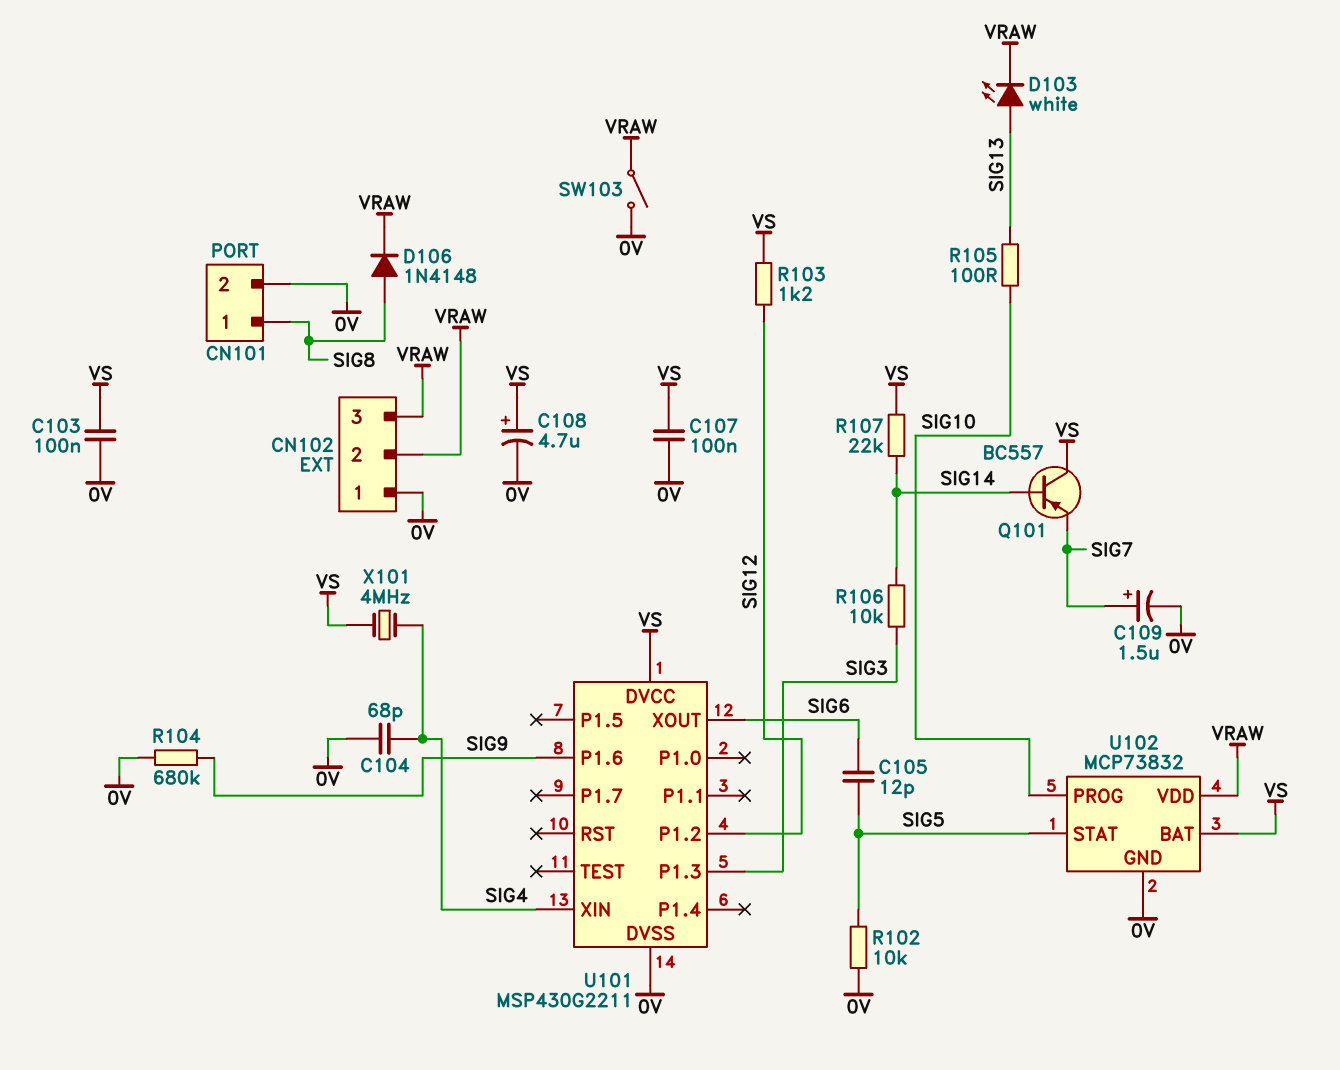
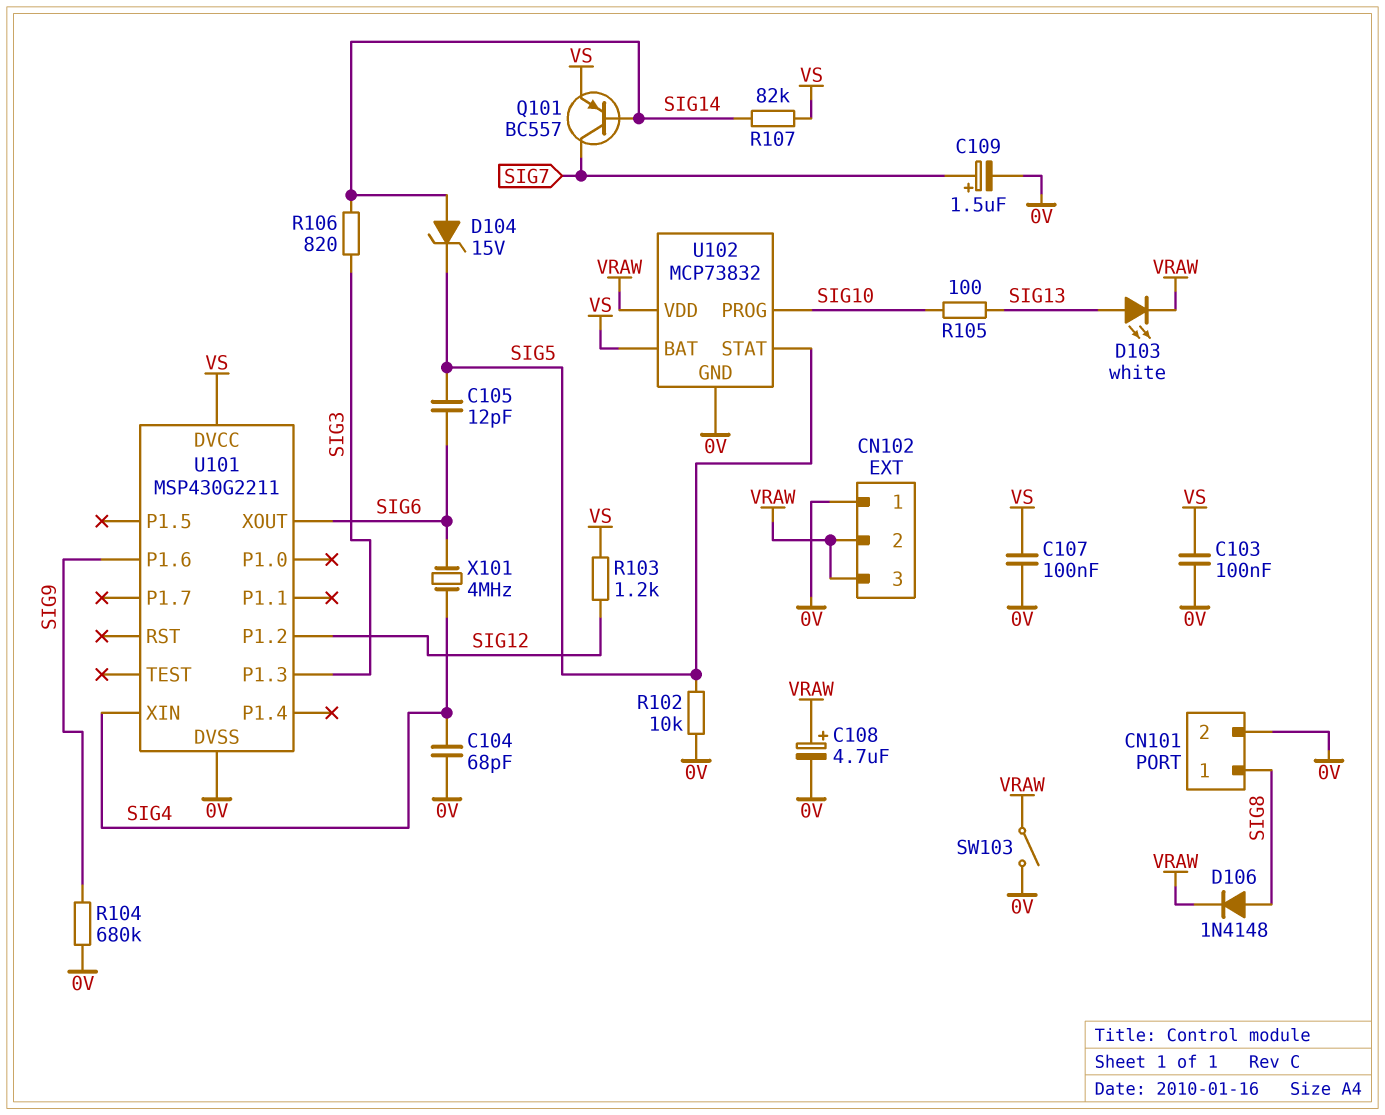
C108: 4.7uF (plus VS, minus 0V) -> 4.7uF (plus VRAW, minus 0V)
D104: none -> zener 15V (A SIG14, K SIG5)
Q101: PNP BC557 (B SIG14, C VS, E SIG7) -> PNP BC557 (B SIG14, C SIG7, E VS)
R106: 10k (SIG3, SIG14) -> 820 (SIG3, SIG14)
R107: 22k (SIG14, VS) -> 82k (SIG14, VS)
X101: 4MHz (SIG4, VS) -> 4MHz (SIG4, SIG6)

